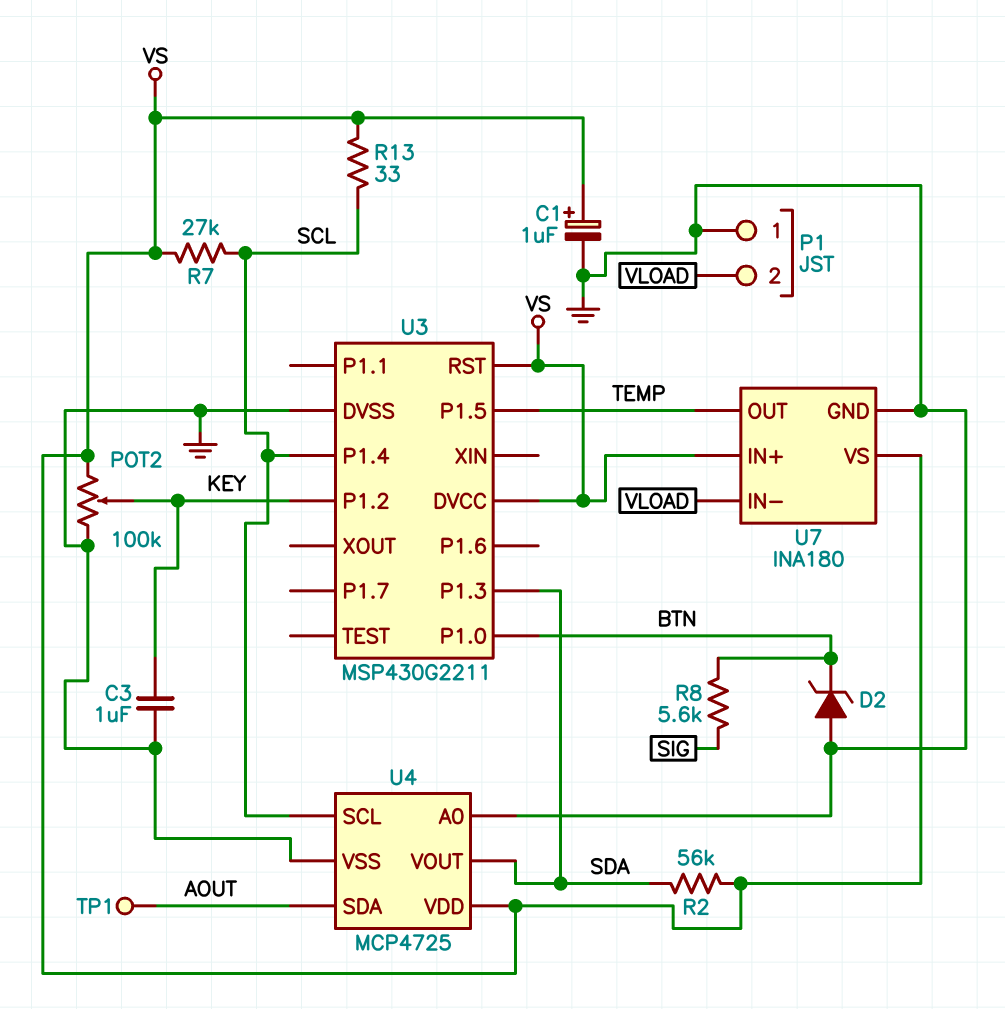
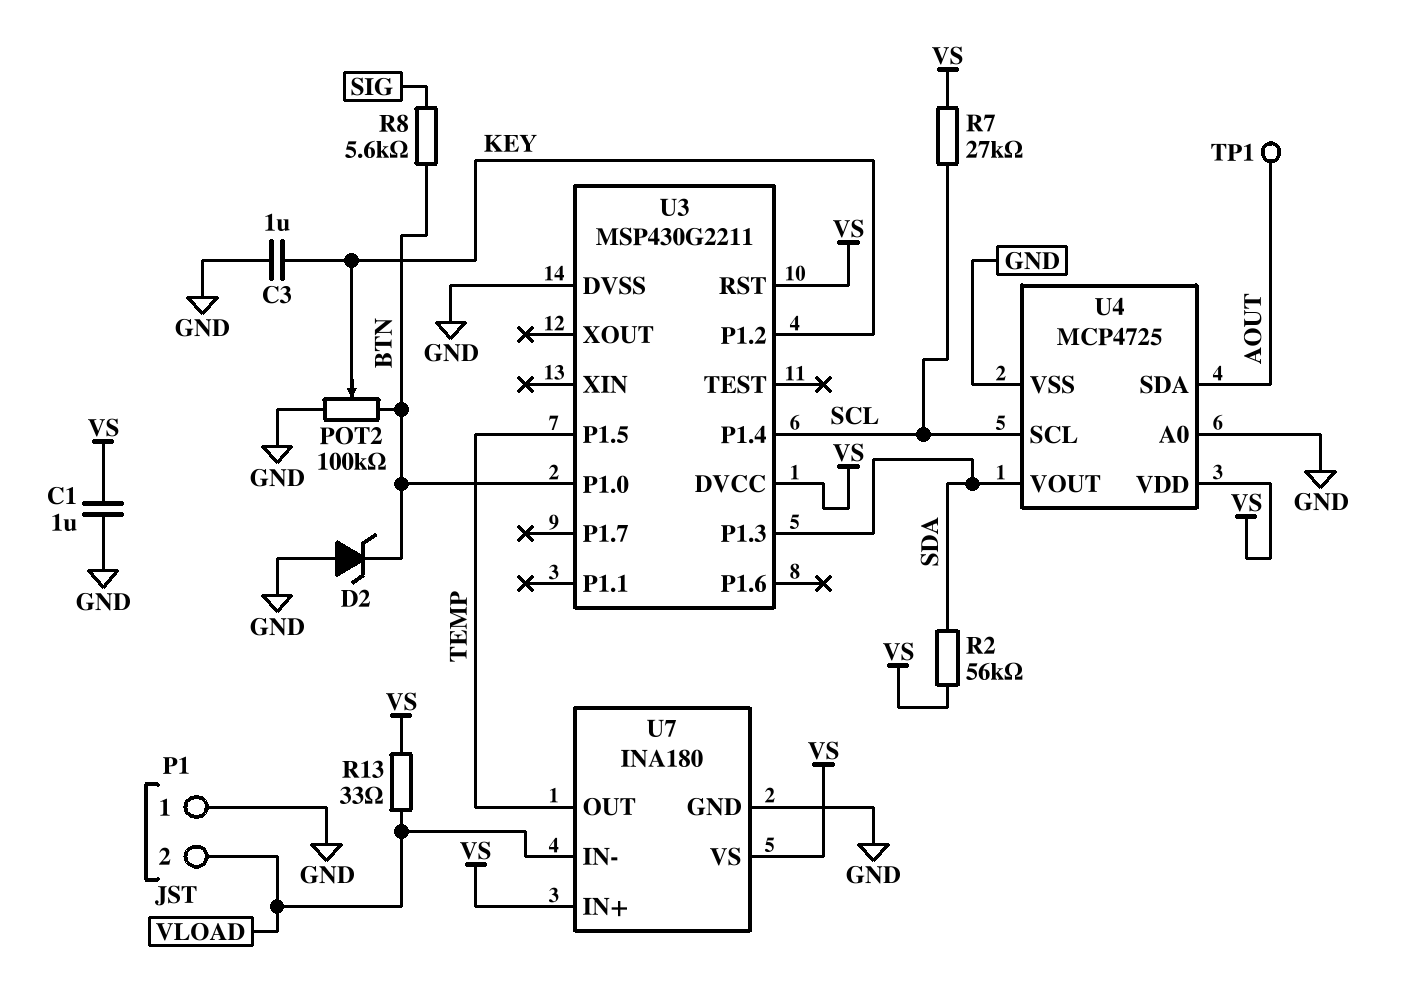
C1: 1uF (plus VS, minus GND) -> 1uF (GND, VS)
POT2: 100k (GND, VS, wiper KEY) -> 100k (BTN, GND, wiper KEY)
R13: 33 (SCL, VS) -> 33 (VLOAD, VS)

